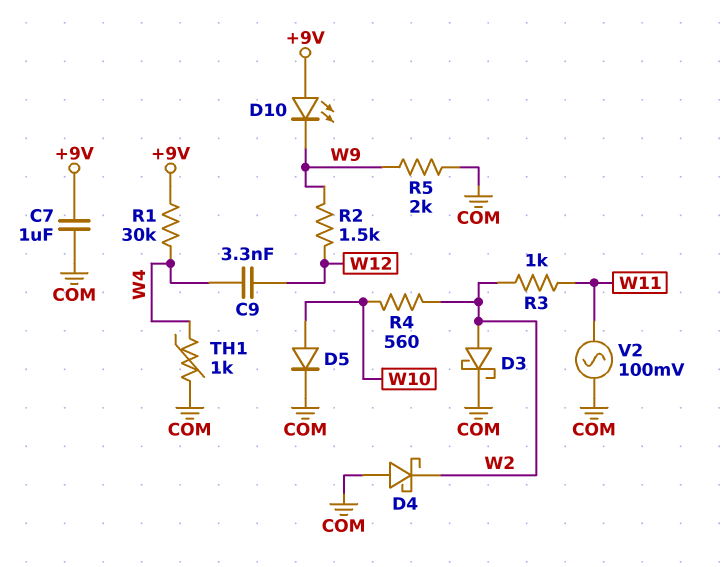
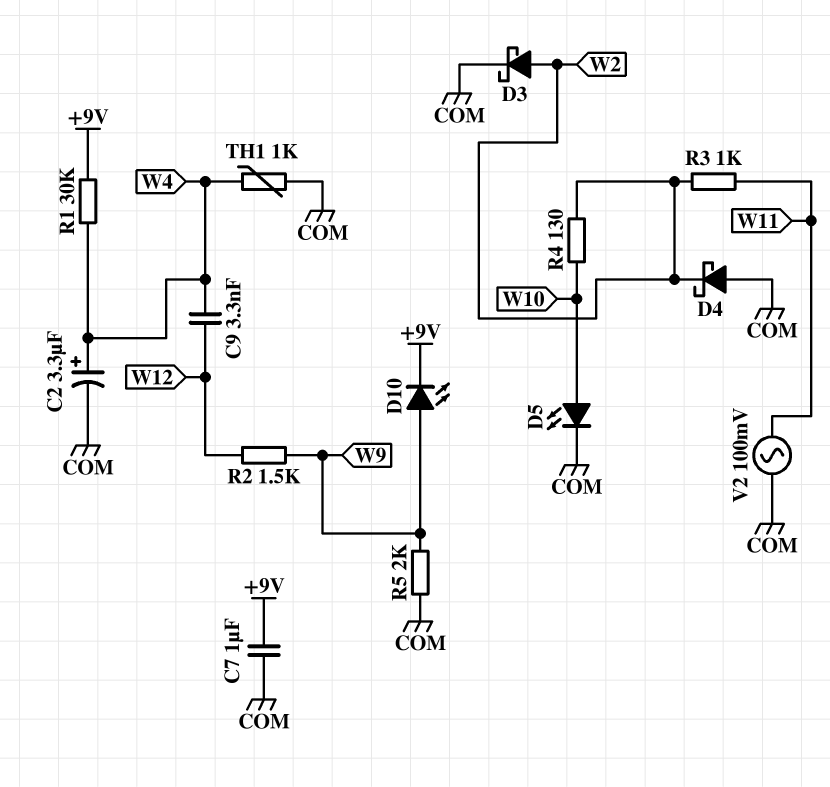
C2: none -> 3.3uF (plus W4, minus COM)
D5: diode (A W10, K COM) -> LED (A W10, K COM)
D10: LED (A +9V, K W9) -> LED (A W9, K +9V)
R4: 560 (W2, W10) -> 130 (W2, W10)

